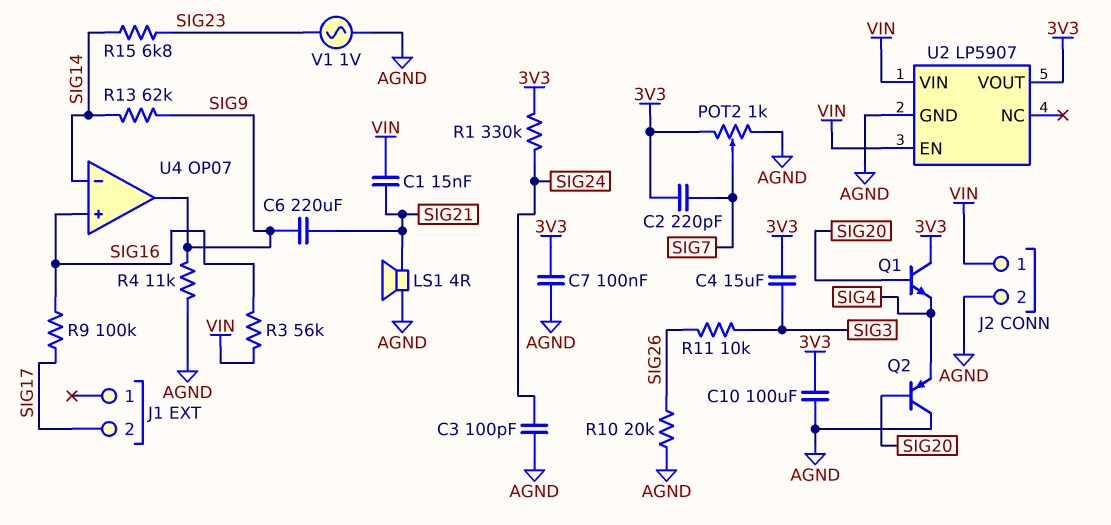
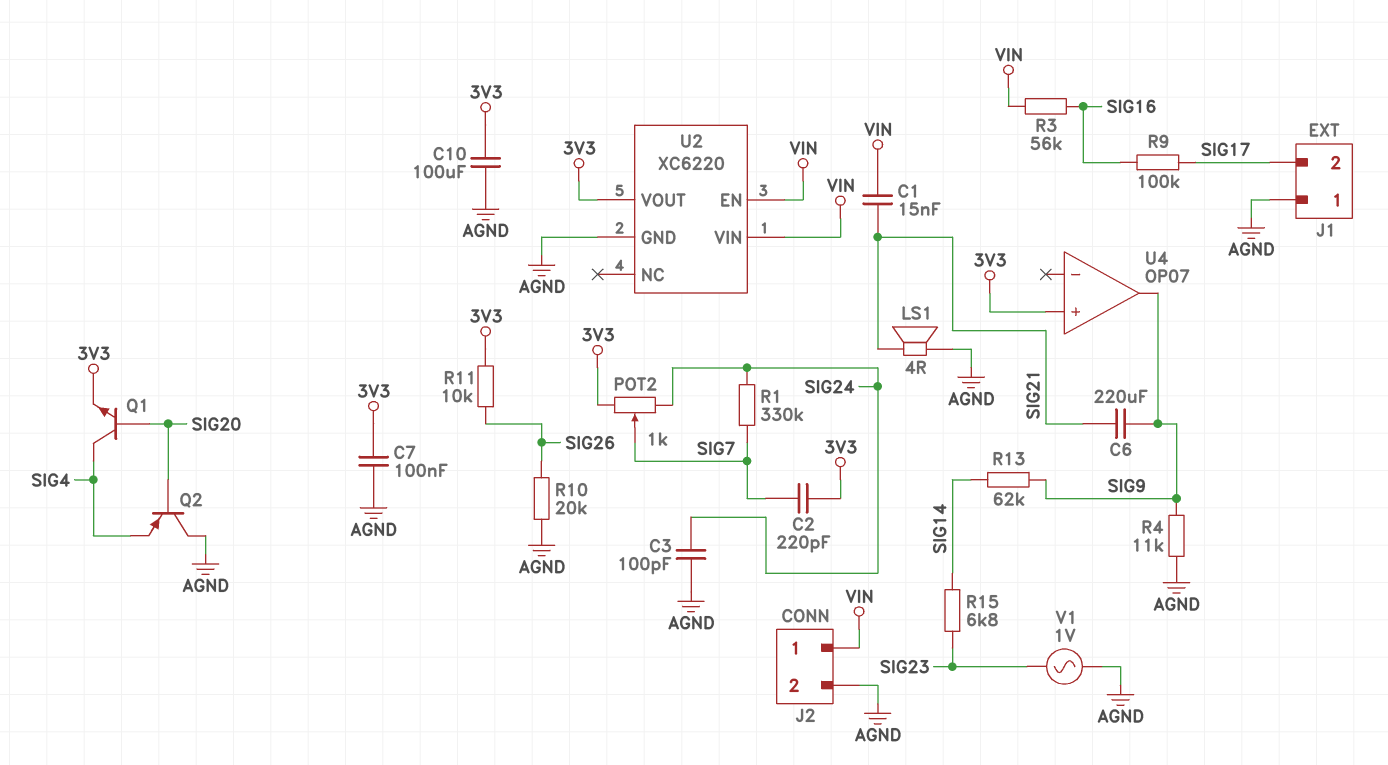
C4: 15uF (3V3, SIG3) -> none
J1 pin 1: none -> AGND
POT2: 1k (3V3, AGND, wiper SIG7) -> 1k (3V3, SIG24, wiper SIG7)
Q1: NPN (B SIG20, C 3V3, E SIG4) -> NPN (B SIG20, C SIG4, E 3V3)
R1: 330k (3V3, SIG24) -> 330k (SIG7, SIG24)
R11: 10k (SIG3, SIG26) -> 10k (3V3, SIG26)
U2: LP5907 -> XC6220
U4 pin in+: SIG16 -> 3V3
U4 pin in-: SIG14 -> none

